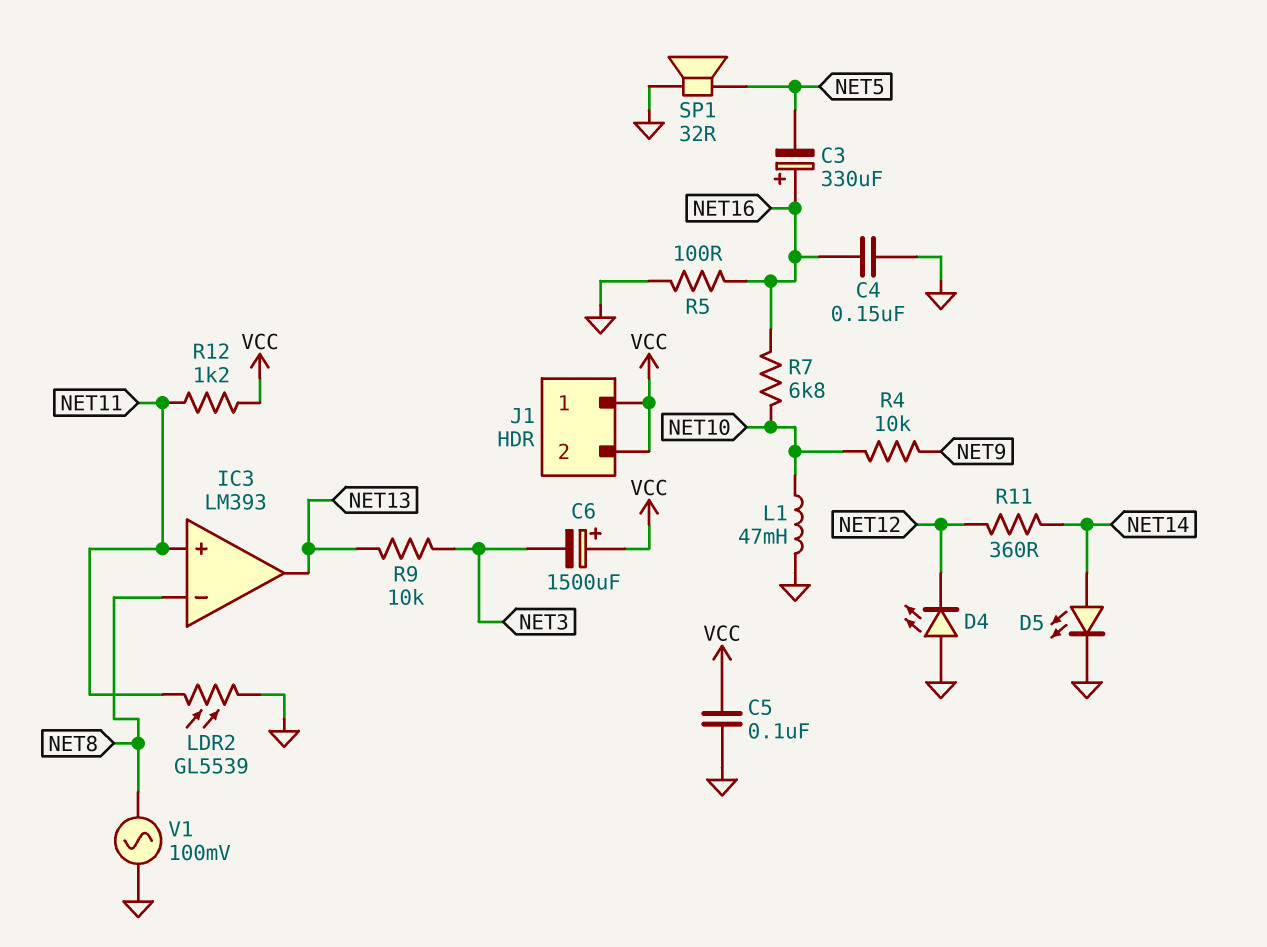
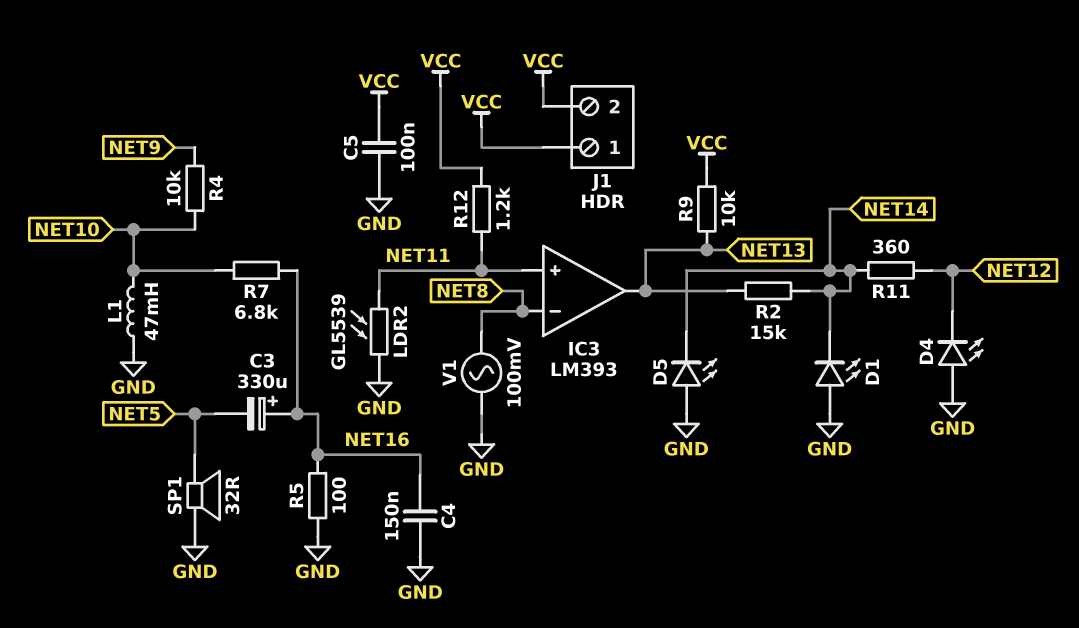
C6: 1500uF (plus VCC, minus NET3) -> none
D1: none -> LED (A GND, K NET14)
D5: LED (A NET14, K GND) -> LED (A GND, K NET14)
R2: none -> 15k (NET13, NET14)
R9: 10k (NET3, NET13) -> 10k (NET13, VCC)

